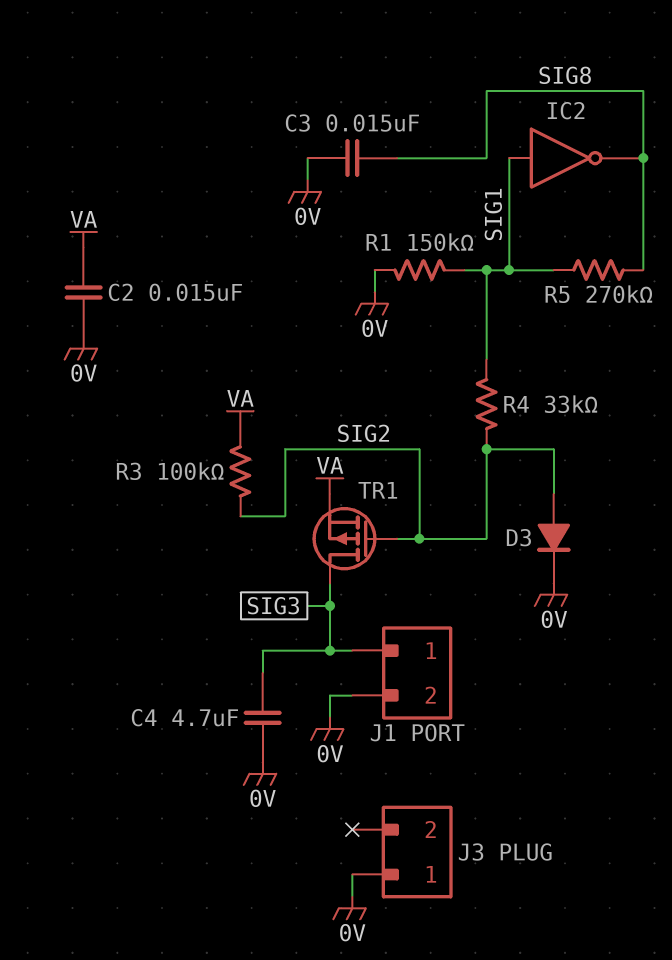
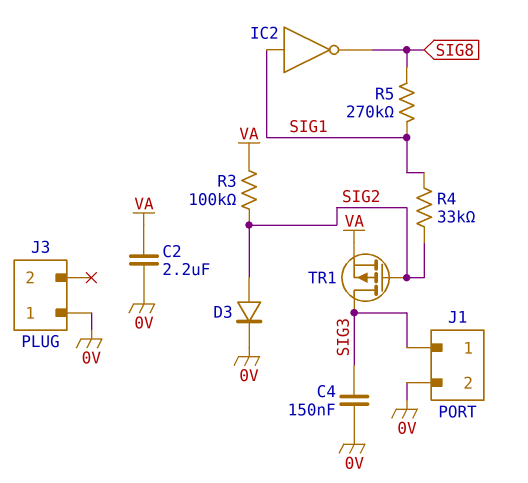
C2: 15nF (0V, VA) -> 2.2uF (0V, VA)
C3: 15nF (0V, SIG8) -> none
C4: 4.7uF (0V, SIG3) -> 150nF (0V, SIG3)
R1: 150k (0V, SIG1) -> none

